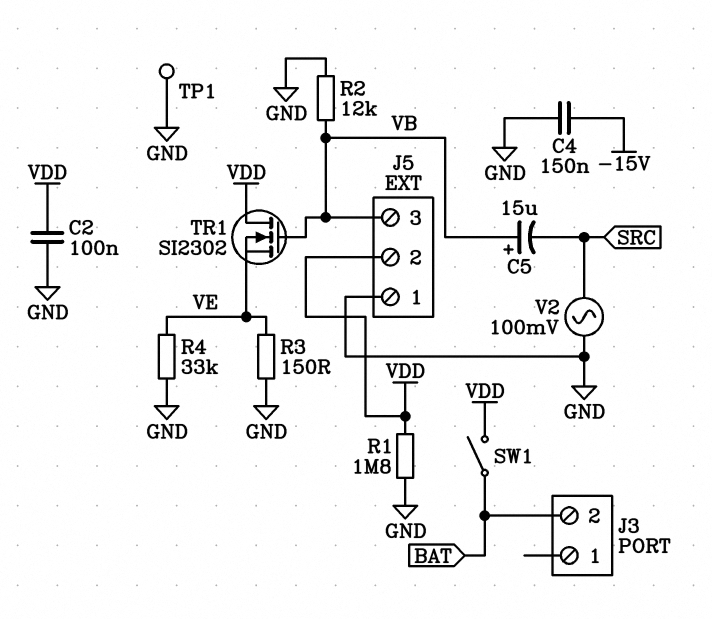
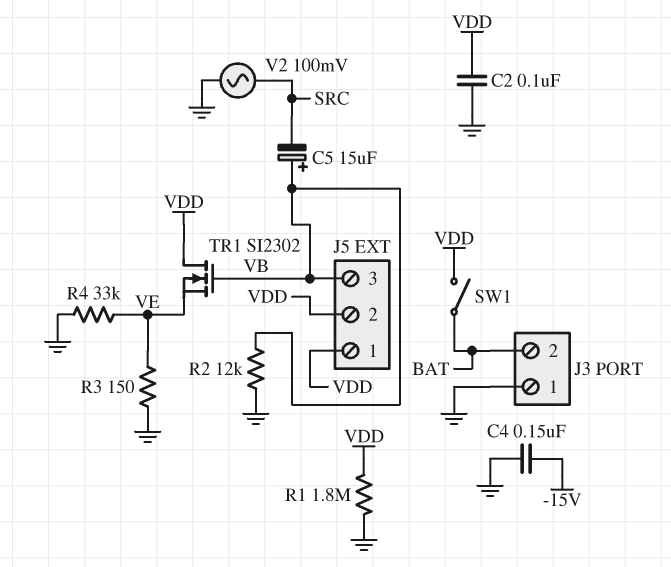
J3 pin 1: none -> GND
J5 pin 1: GND -> VDD
TP1: test point (GND) -> none

